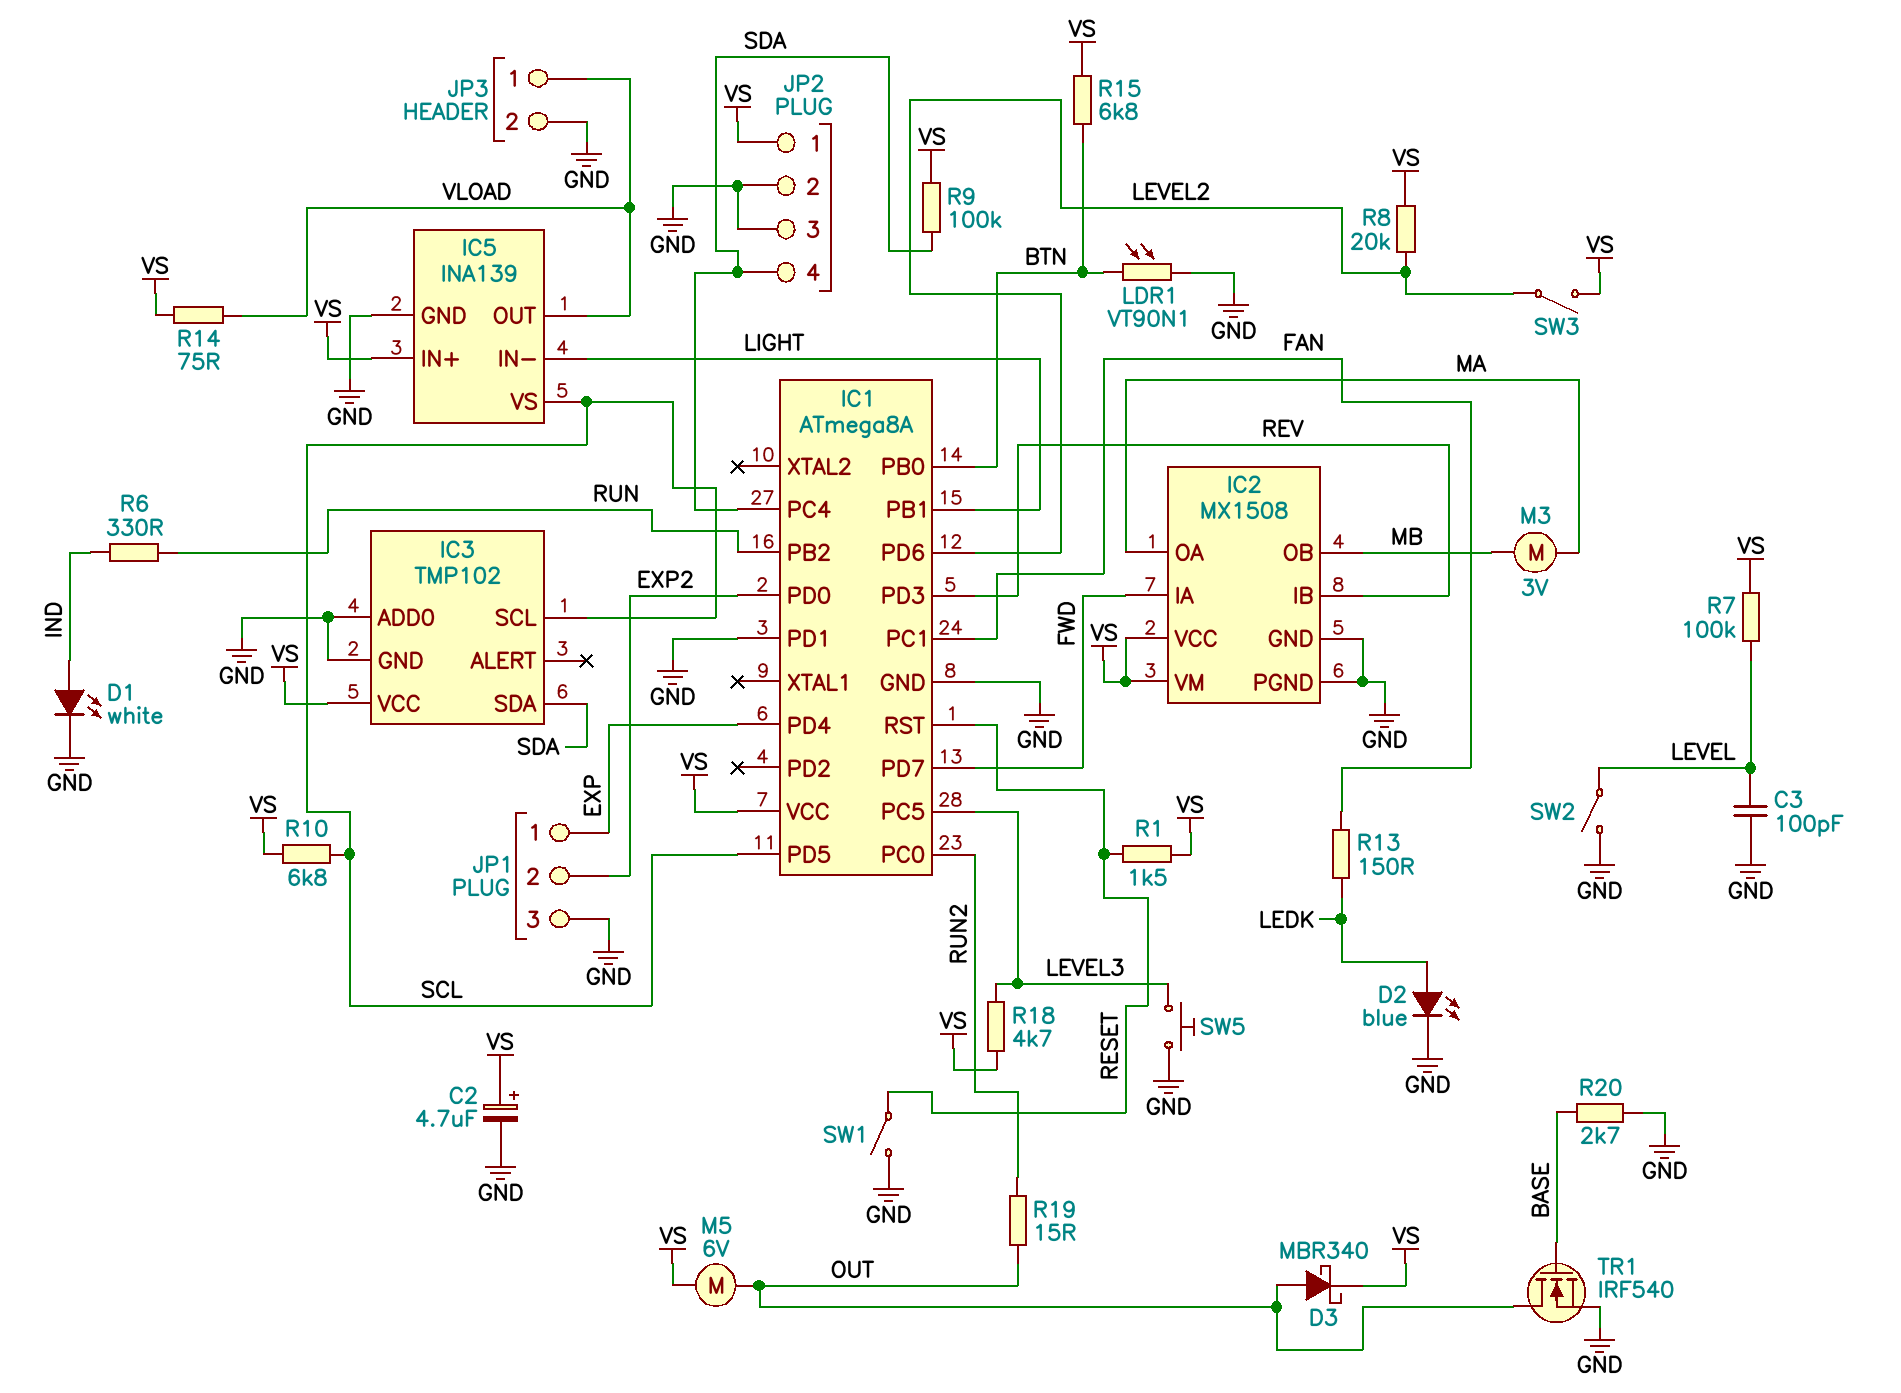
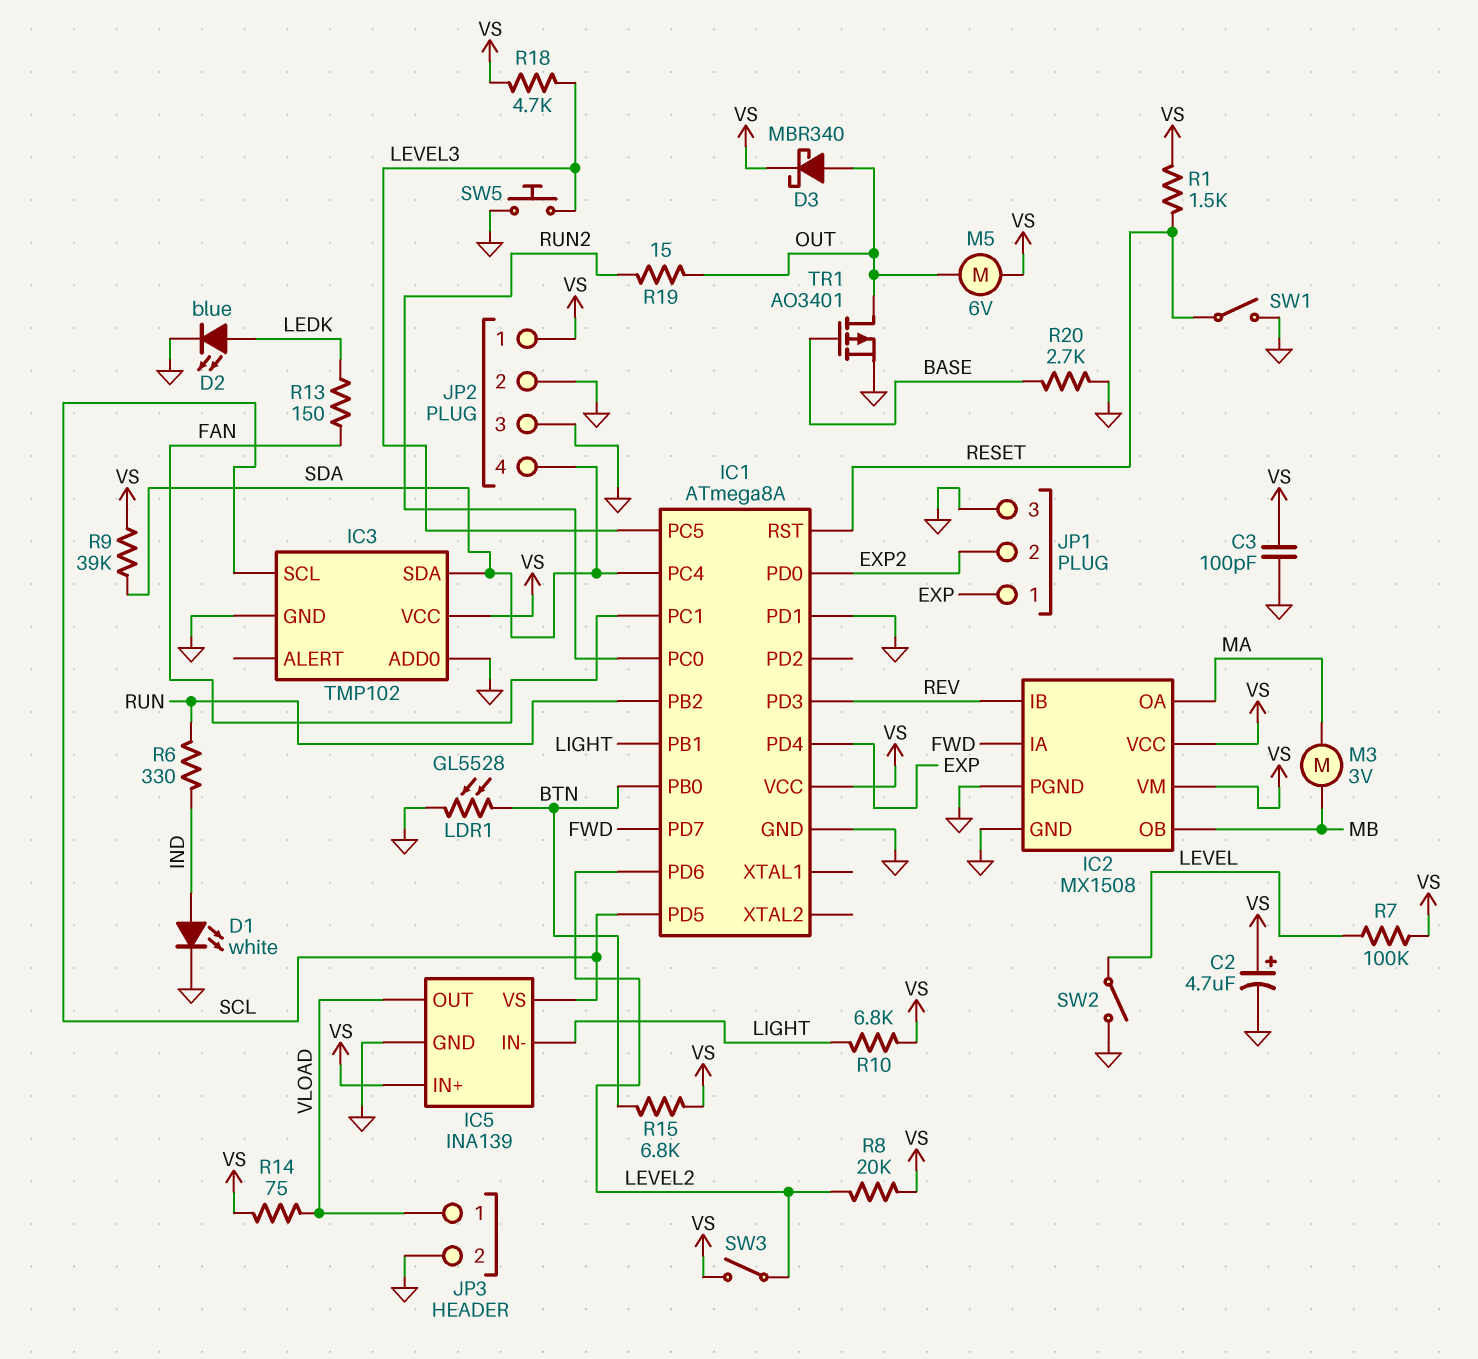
C3: 100pF (GND, LEVEL) -> 100pF (GND, VS)
LDR1: VT90N1 (BTN, GND) -> GL5528 (BTN, GND)
R9: 100k (SDA, VS) -> 39k (SDA, VS)
R10: 6.8k (SCL, VS) -> 6.8k (LIGHT, VS)
TR1: NMOS IRF540 (G BASE, D OUT, S GND) -> PMOS AO3401 (G BASE, D OUT, S GND)

